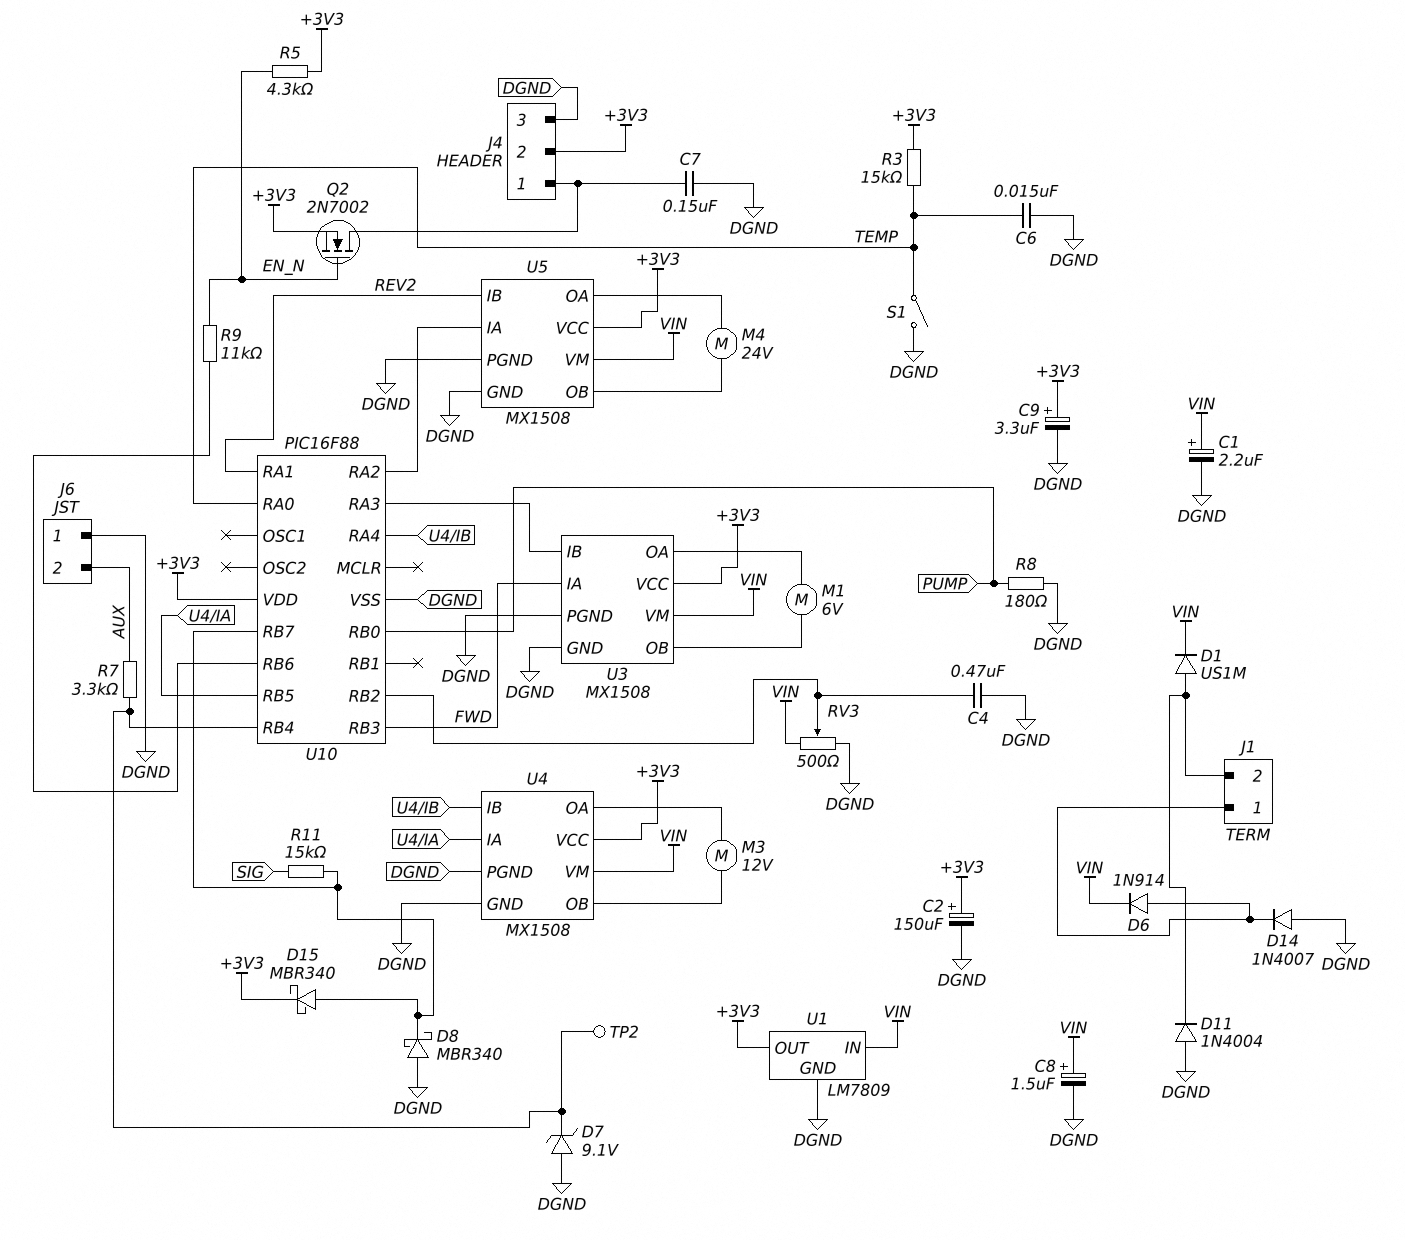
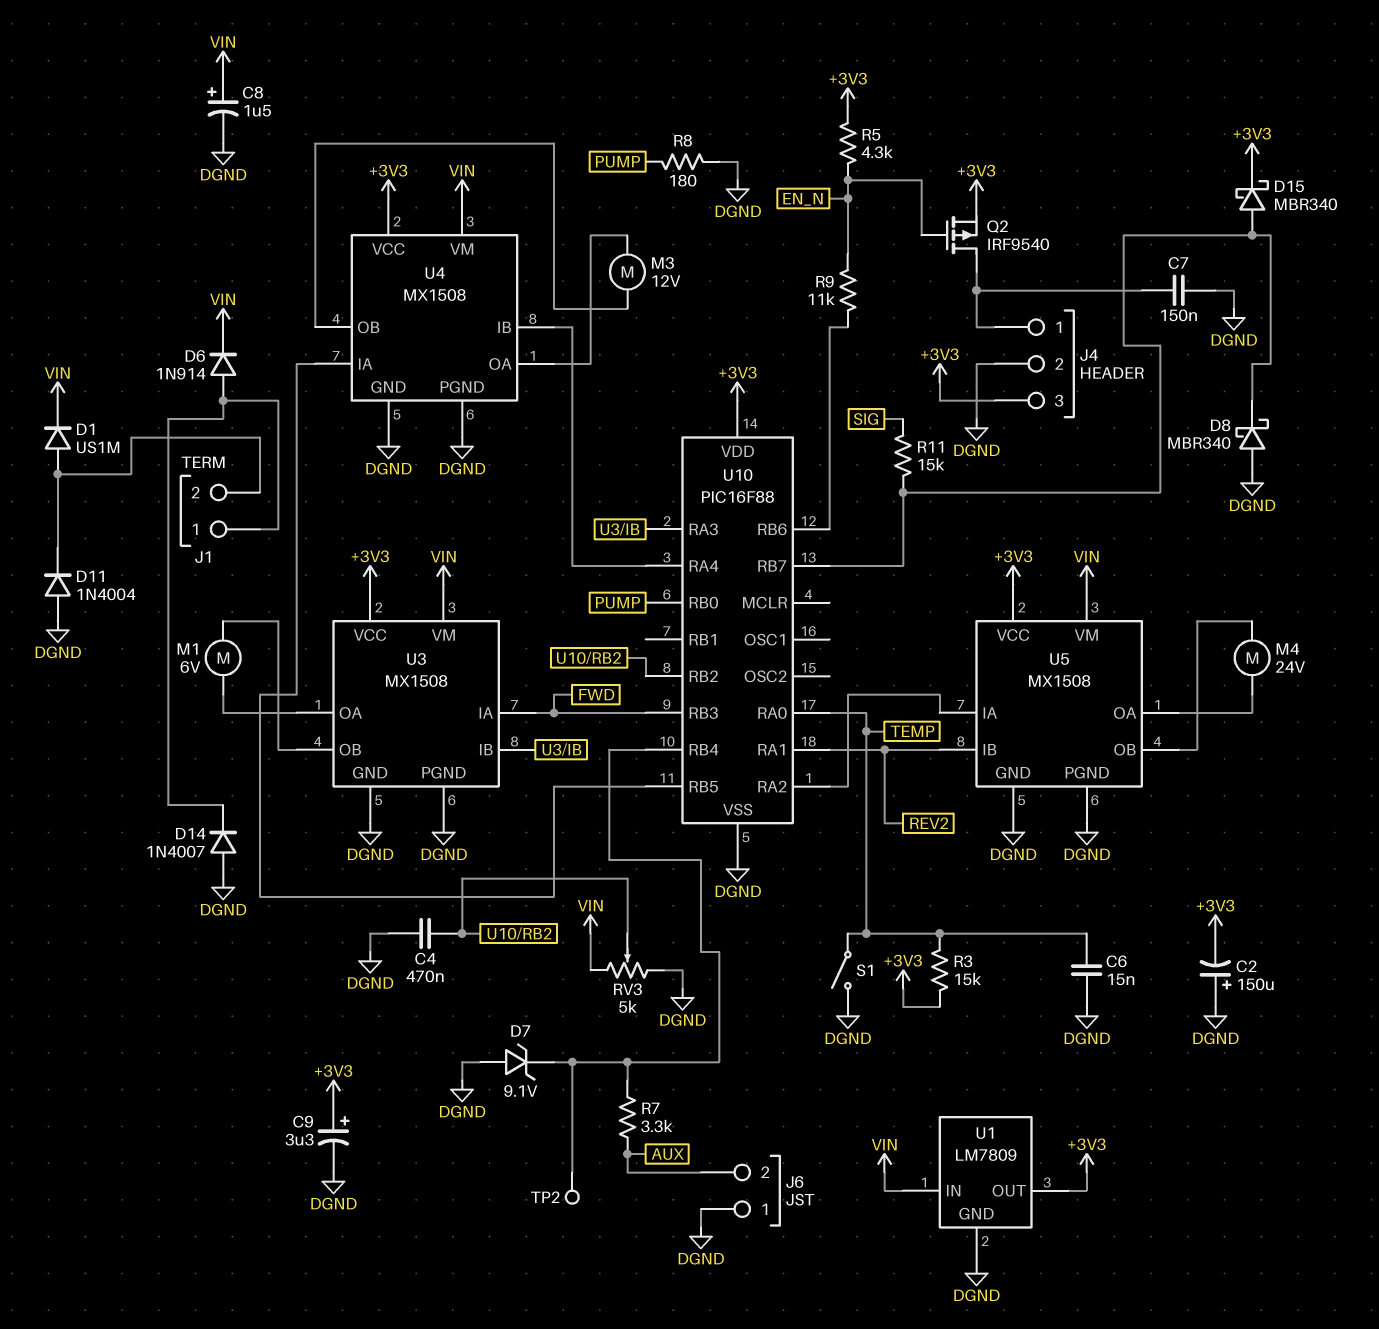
C1: 2.2uF (plus VIN, minus DGND) -> none
C2: 150uF (plus +3V3, minus DGND) -> 150uF (plus DGND, minus +3V3)
J4 pin 2: +3V3 -> DGND
J4 pin 3: DGND -> +3V3
Q2: NMOS 2N7002 (G EN_N, D J4/1, S +3V3) -> PMOS IRF9540 (G EN_N, D J4/1, S +3V3)
RV3: 500 (DGND, VIN, wiper U10/RB2) -> 5k (DGND, VIN, wiper U10/RB2)

